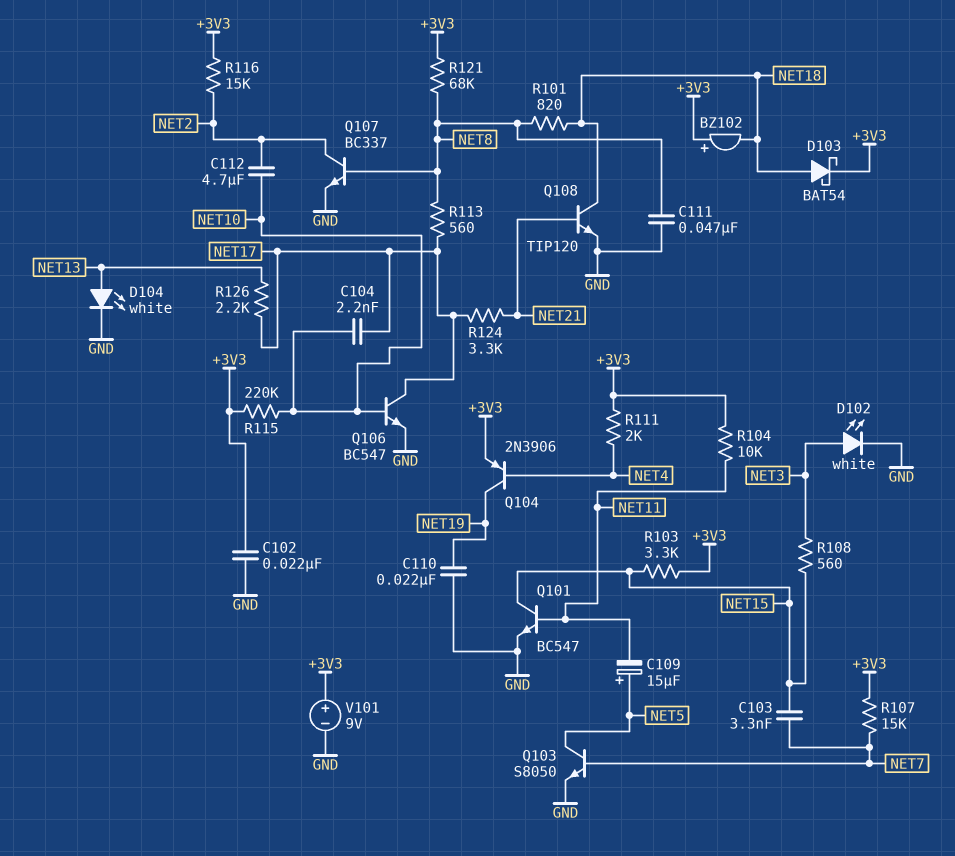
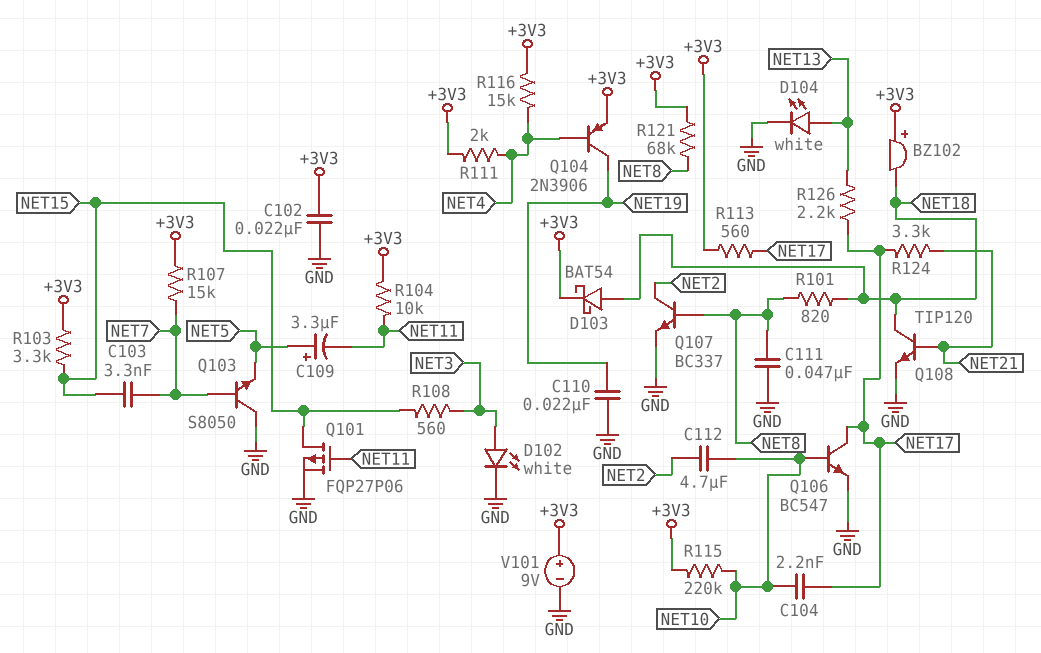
C109: 15uF (plus NET5, minus NET11) -> 3.3uF (plus NET5, minus NET11)
Q101: NPN BC547 (B NET11, C NET15, E GND) -> PMOS FQP27P06 (G NET11, D NET15, S GND)
Q103: NPN S8050 (B NET7, C NET5, E GND) -> NPN S8050 (B NET7, C GND, E NET5)
R113: 560 (NET8, NET17) -> 560 (+3V3, NET17)
R116: 15k (+3V3, NET2) -> 15k (+3V3, NET4)

